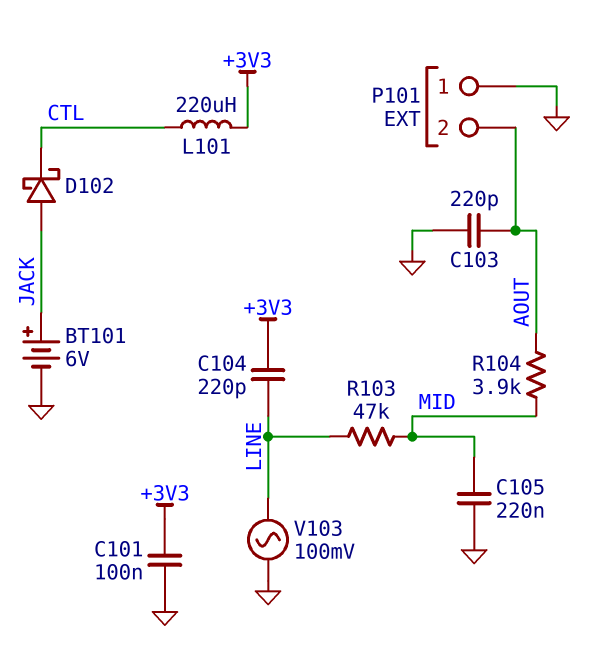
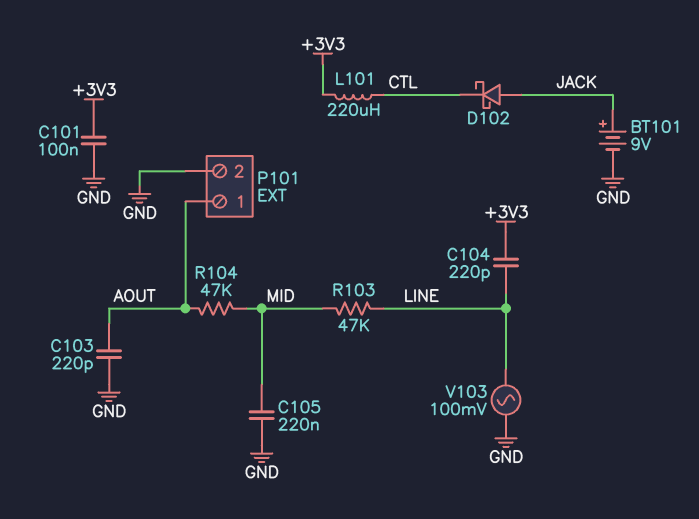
BT101: 6V (plus JACK, minus GND) -> 9V (plus JACK, minus GND)
P101 pin 1: GND -> AOUT
P101 pin 2: AOUT -> GND
R104: 3.9k (AOUT, MID) -> 47k (AOUT, MID)

